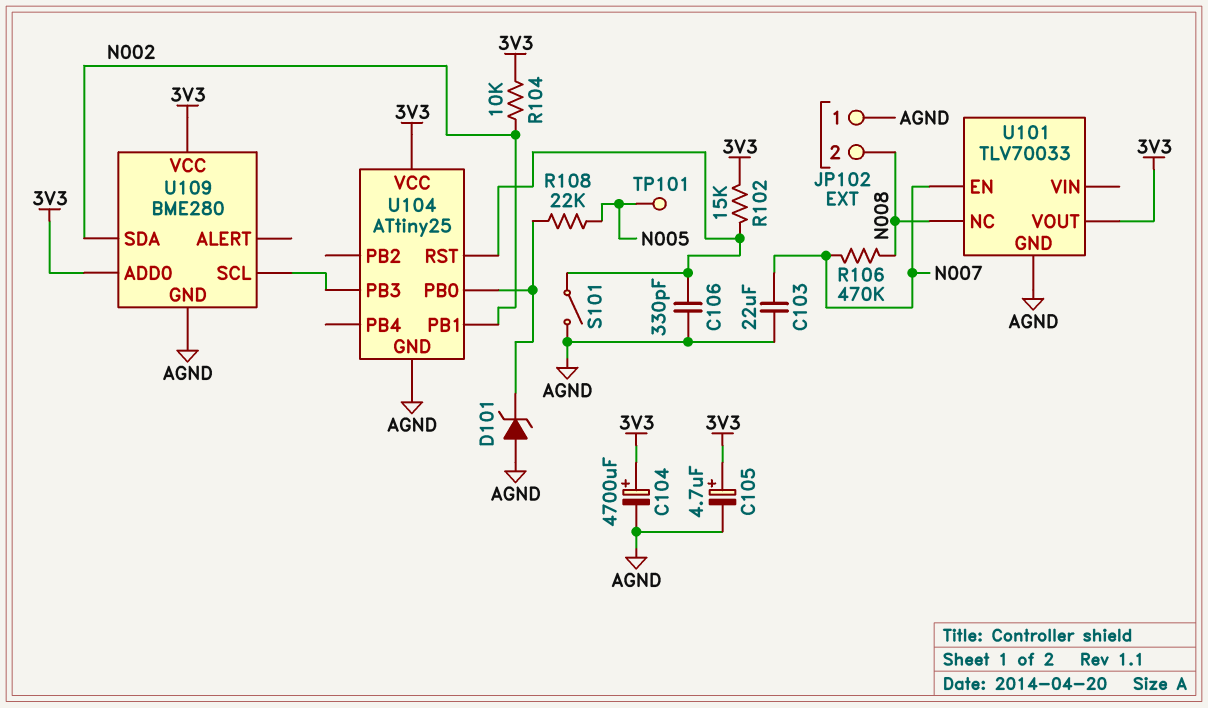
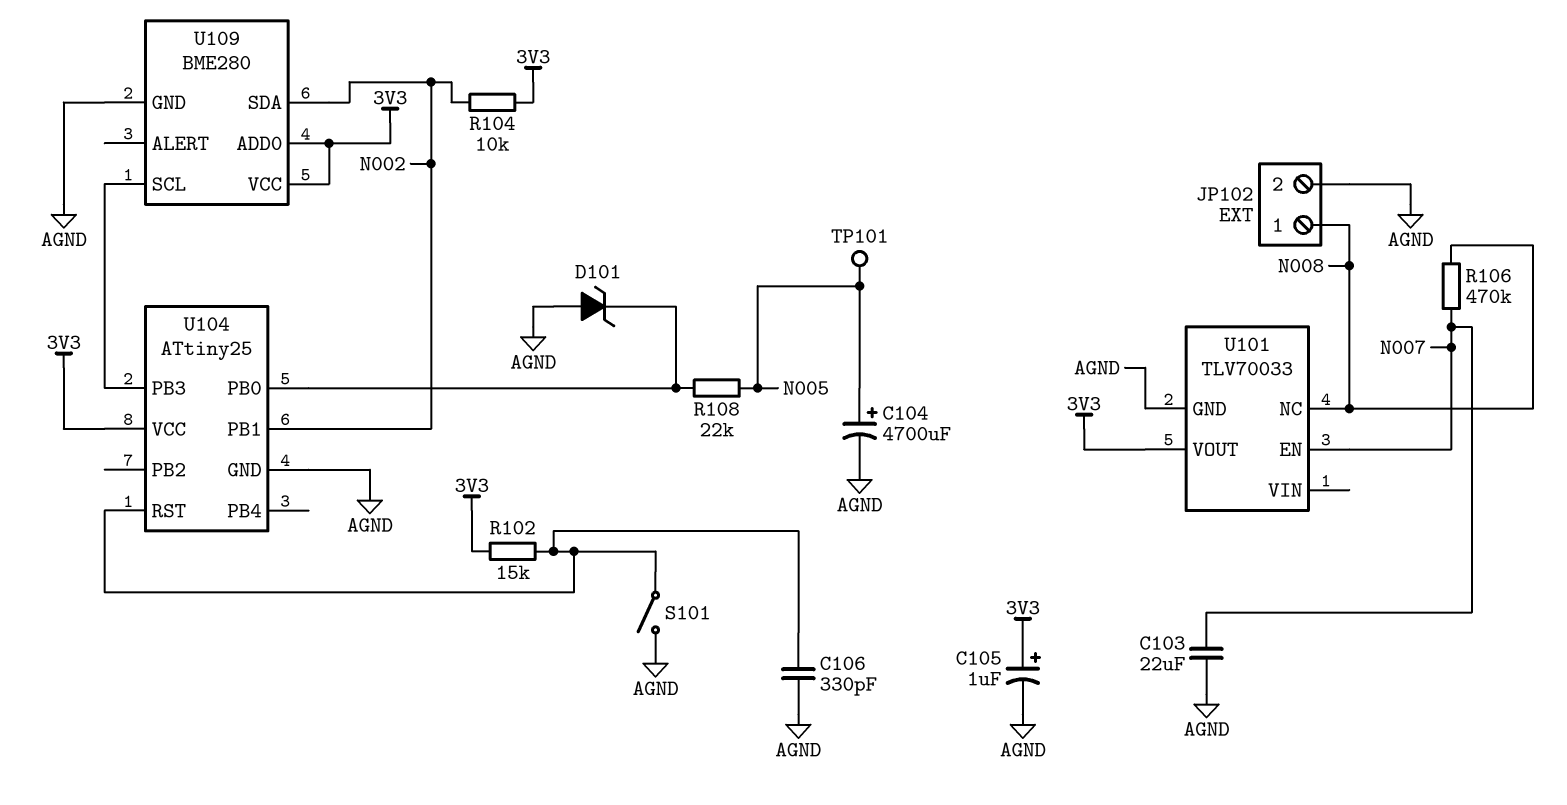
C104: 4700uF (plus 3V3, minus AGND) -> 4700uF (plus N005, minus AGND)
C105: 4.7uF (plus 3V3, minus AGND) -> 1uF (plus 3V3, minus AGND)
JP102 pin 1: AGND -> N008
JP102 pin 2: N008 -> AGND

